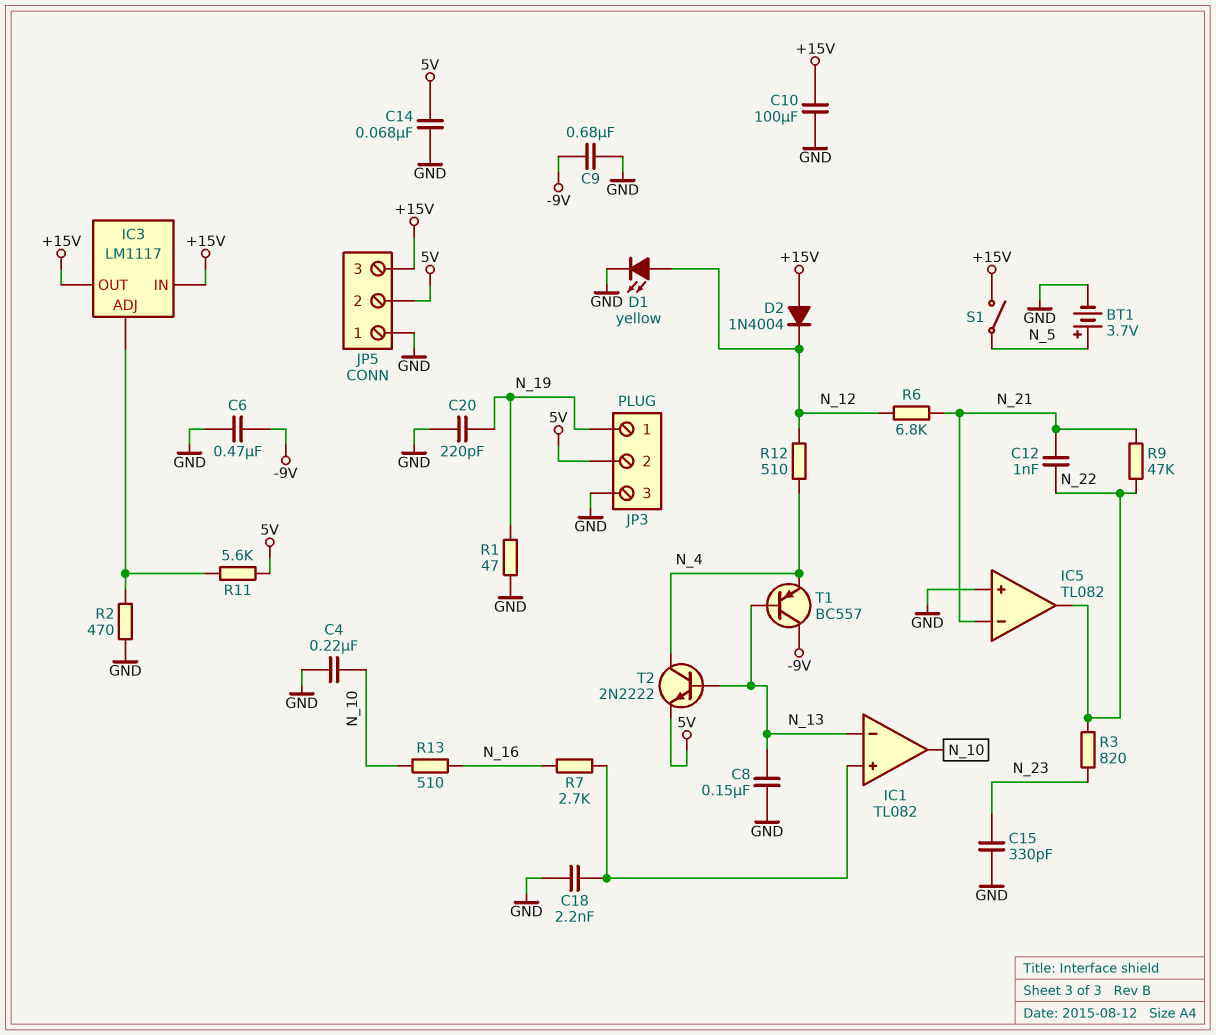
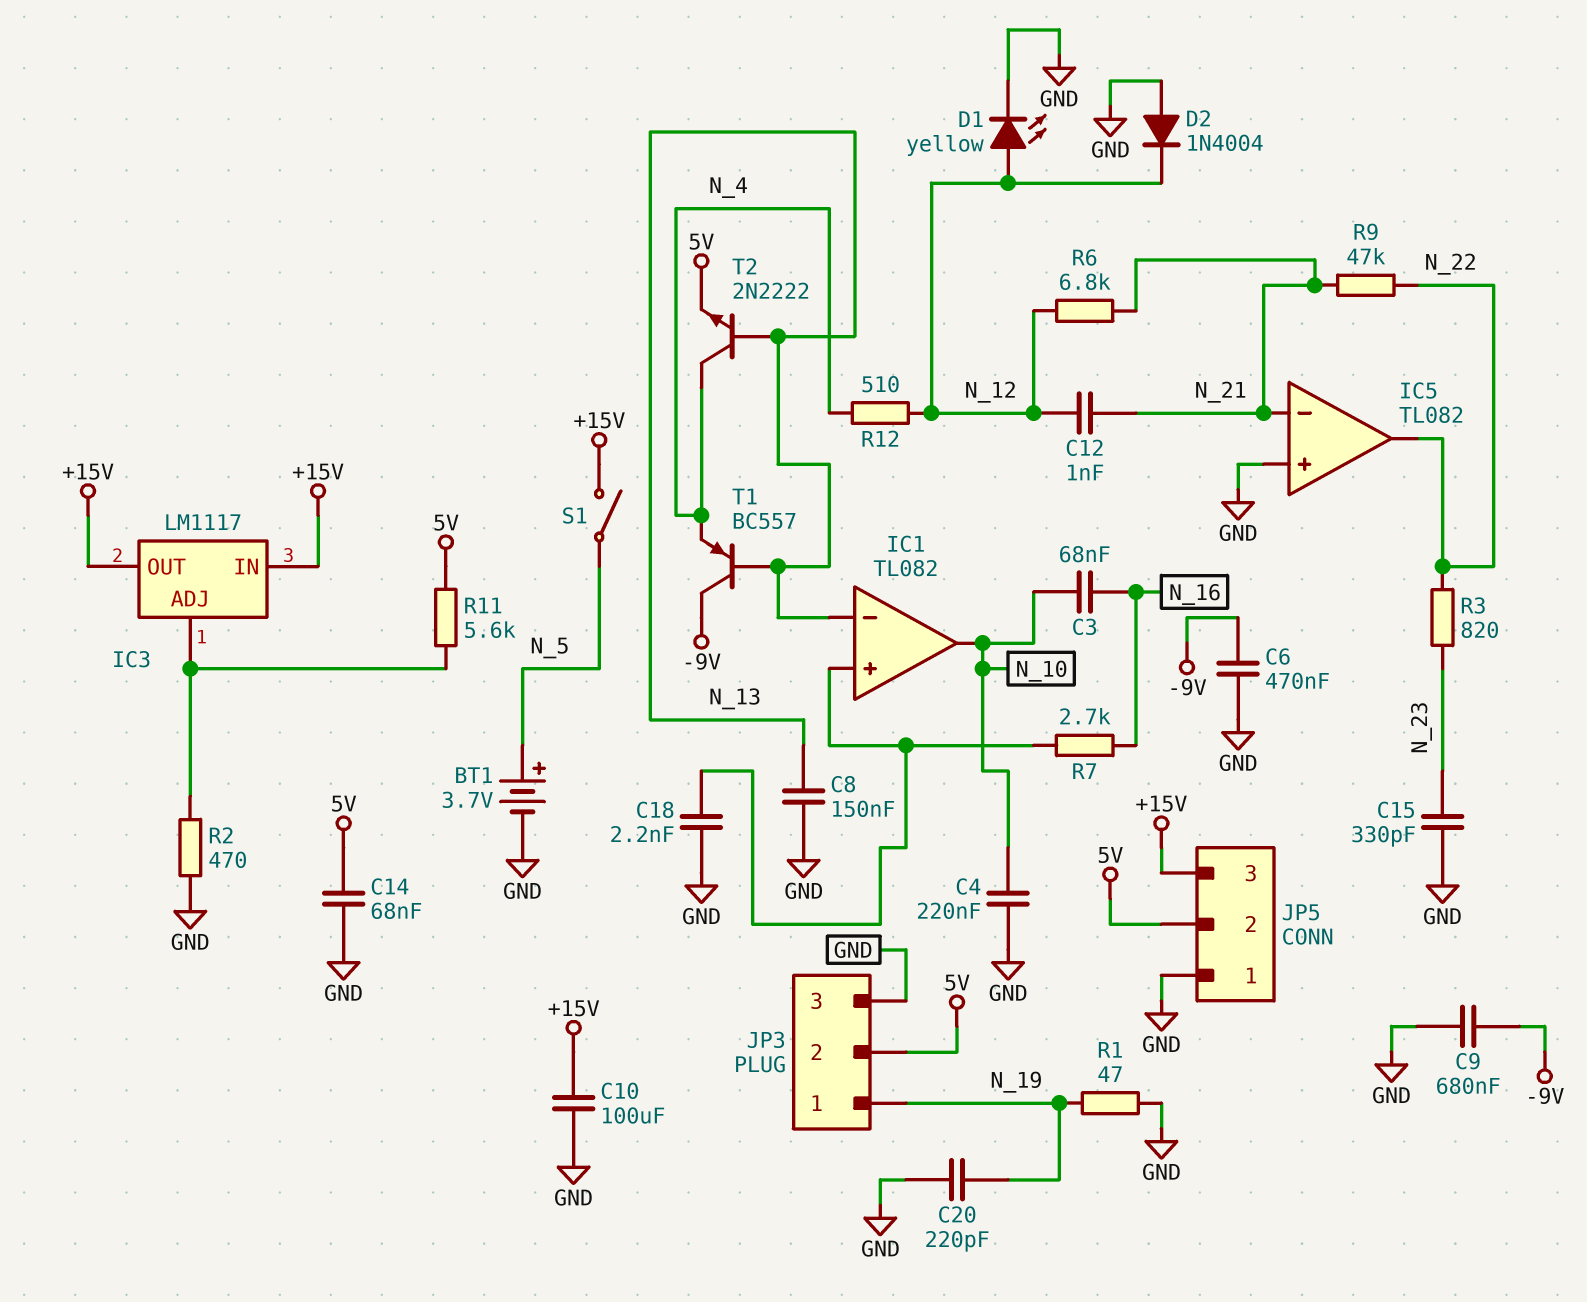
C3: none -> 68nF (N_10, N_16)
C12: 1nF (N_21, N_22) -> 1nF (N_12, N_21)
D2: diode 1N4004 (A +15V, K N_12) -> diode 1N4004 (A GND, K N_12)
R13: 510 (N_10, N_16) -> none

